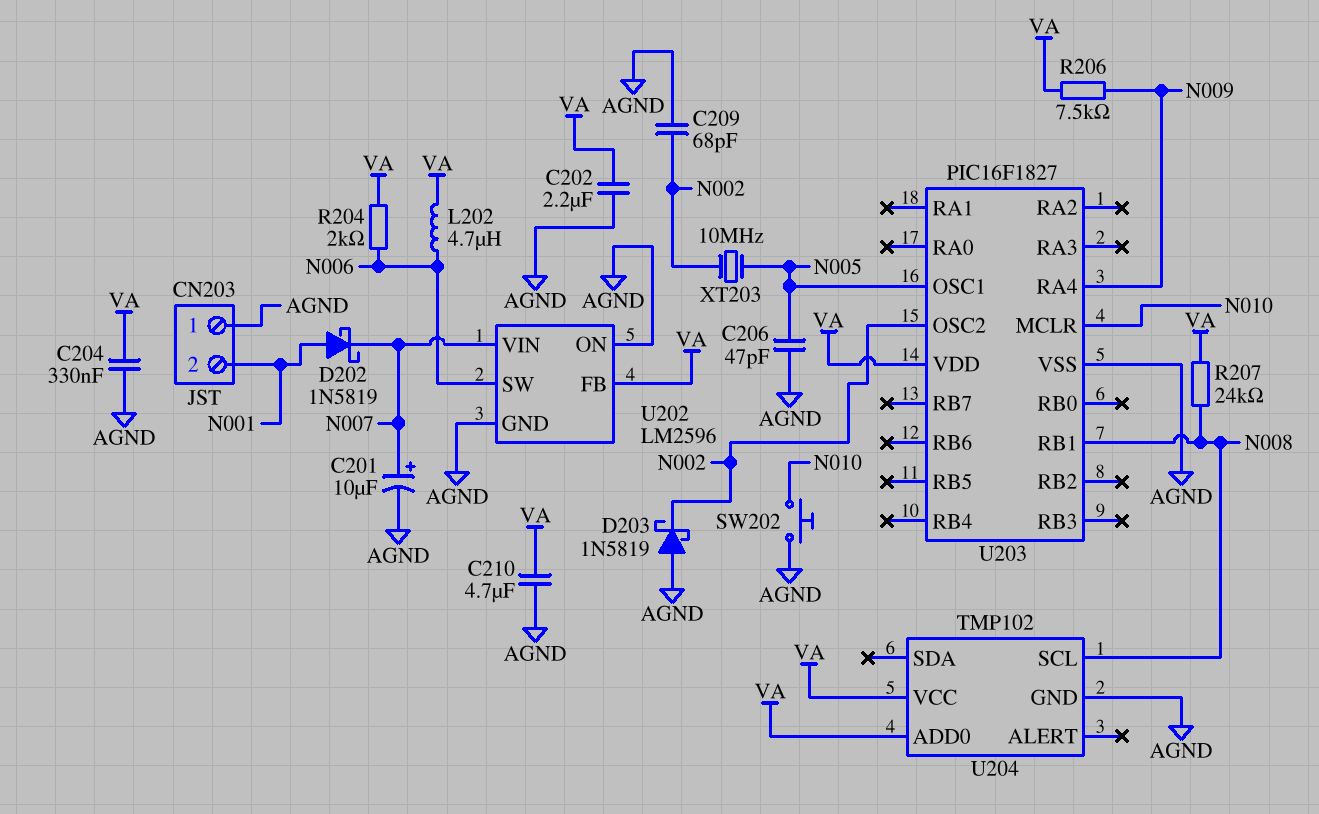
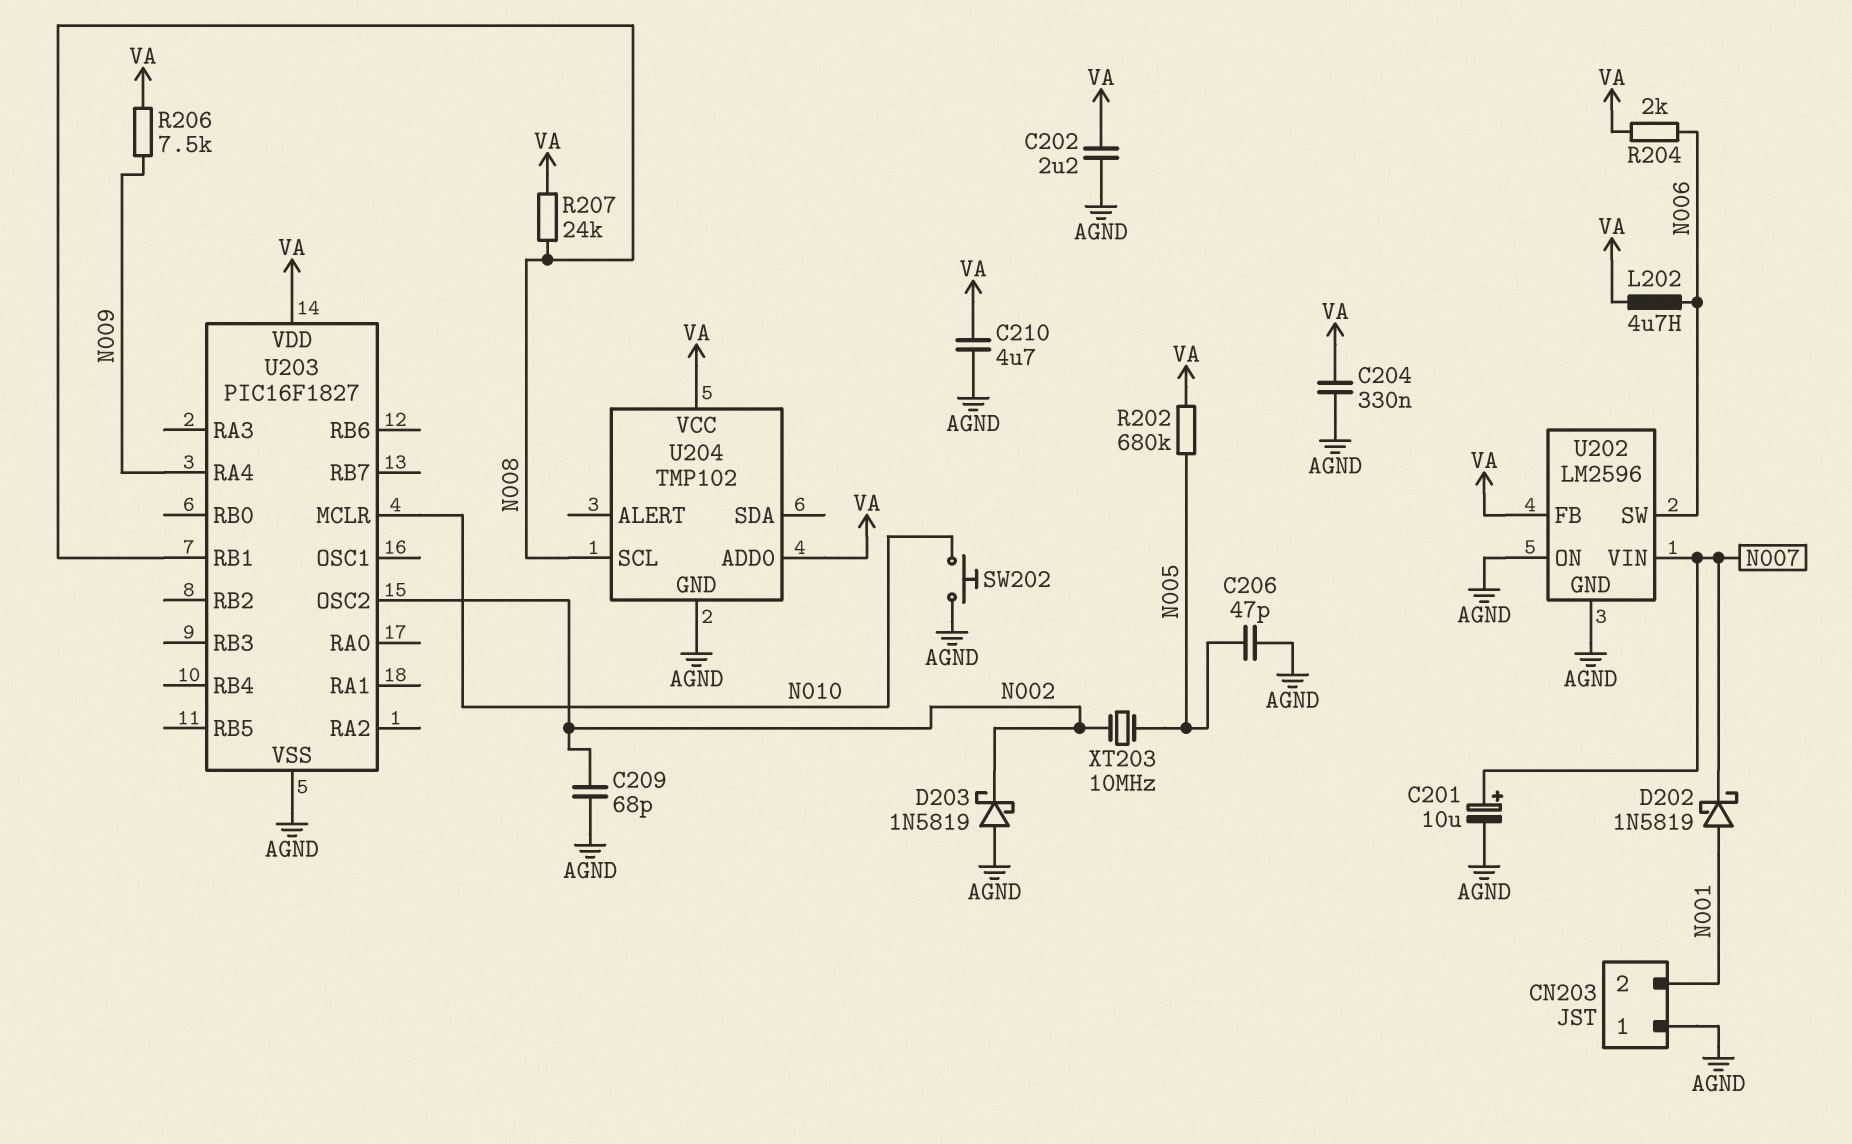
R202: none -> 680k (N005, VA)
U203 pin OSC1: N005 -> none

